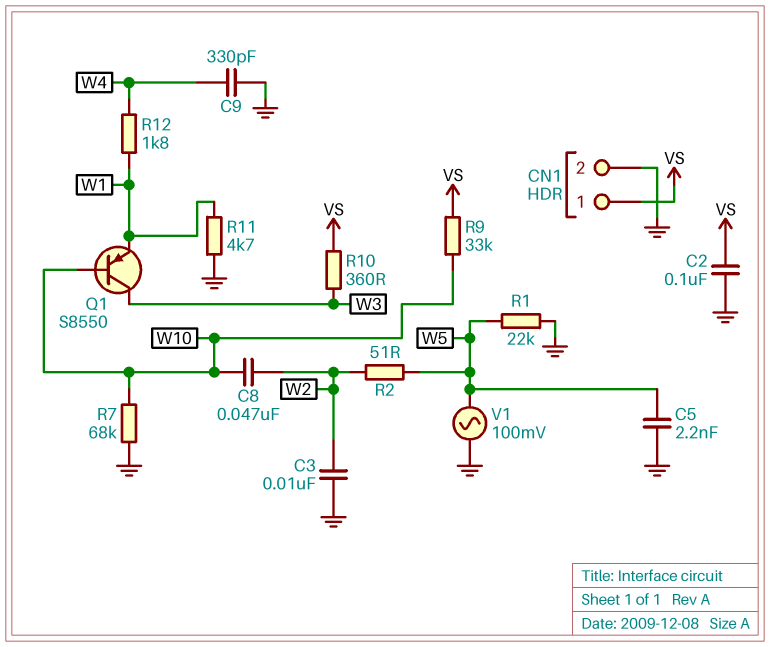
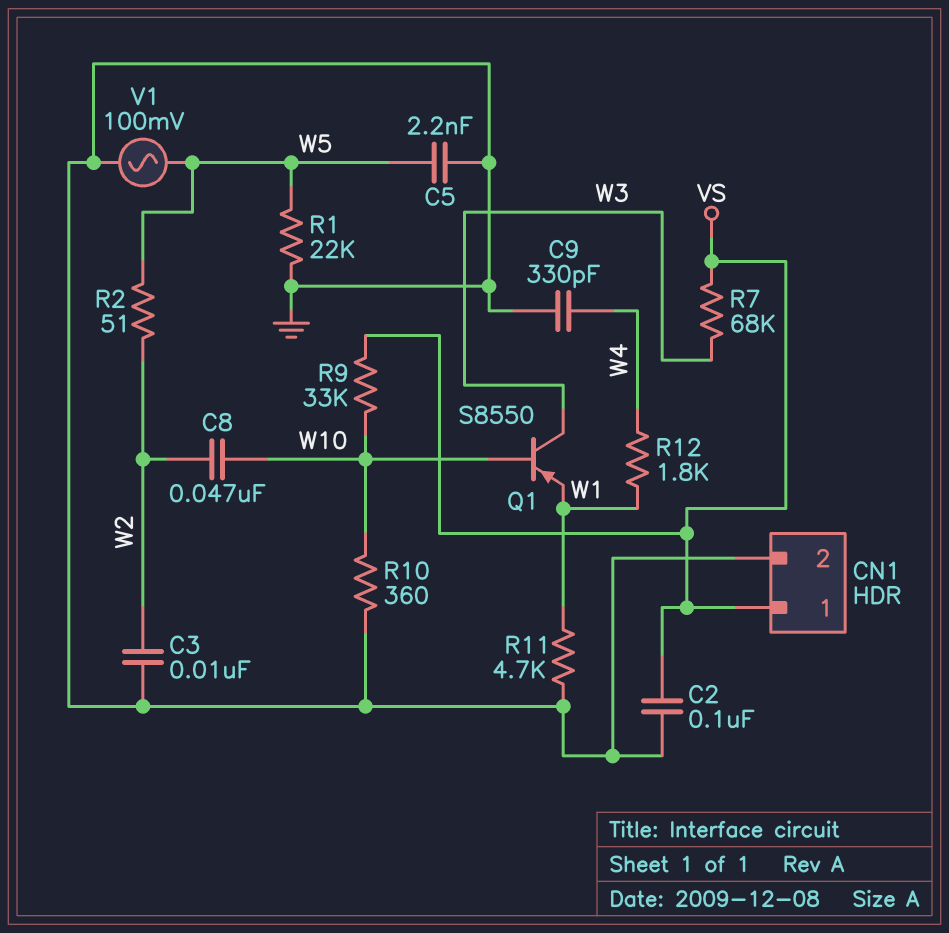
R7: 68k (GND, W10) -> 68k (VS, W3)
R10: 360 (VS, W3) -> 360 (GND, W10)

